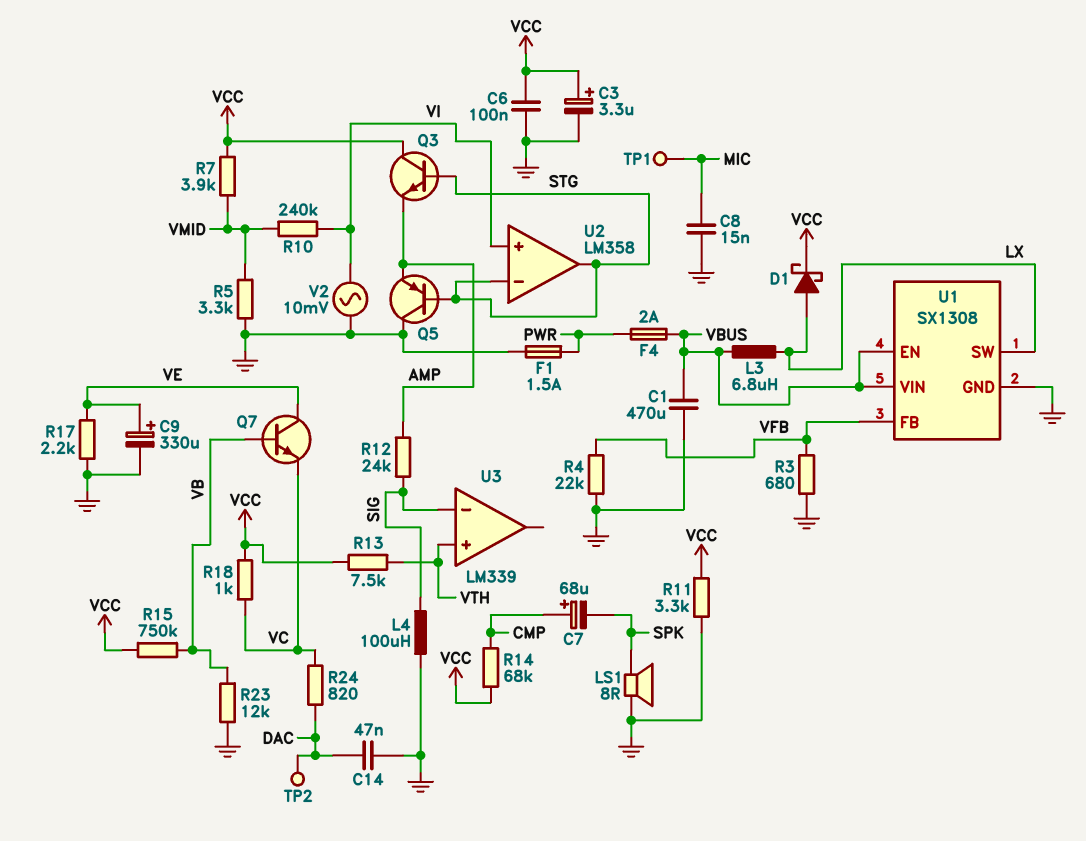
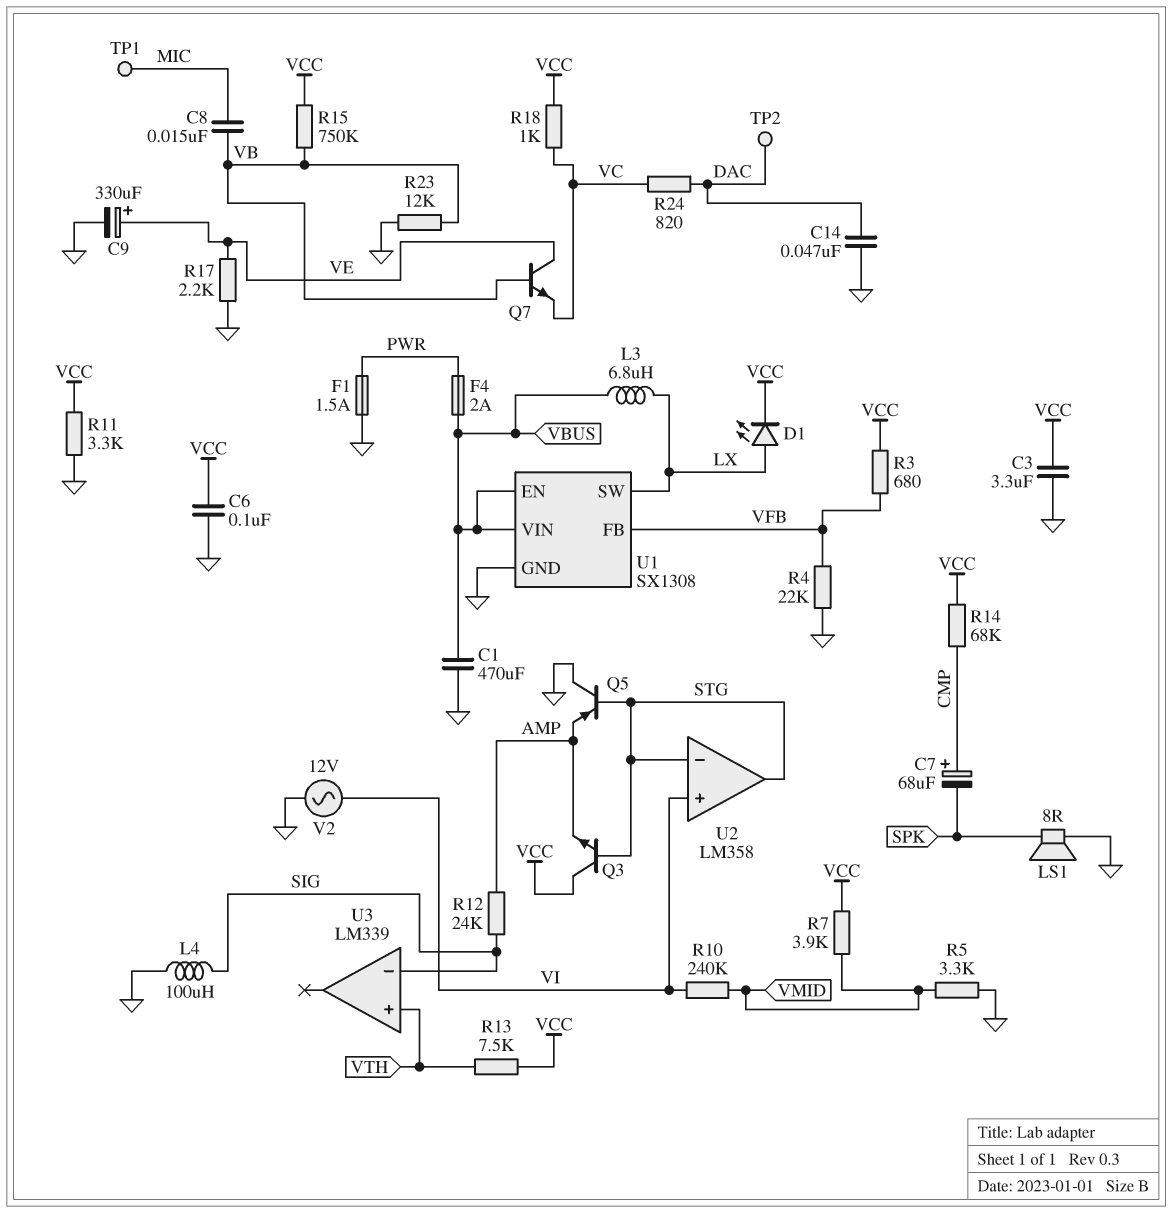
C3: 3.3uF (plus VCC, minus GND) -> 3.3uF (GND, VCC)
C8: 15nF (GND, MIC) -> 15nF (MIC, VB)
D1: schottky (A LX, K VCC) -> LED (A LX, K VCC)
R3: 680 (GND, VFB) -> 680 (VCC, VFB)
V2: AC 10mV (GND, VI) -> AC 12V (GND, VI)

